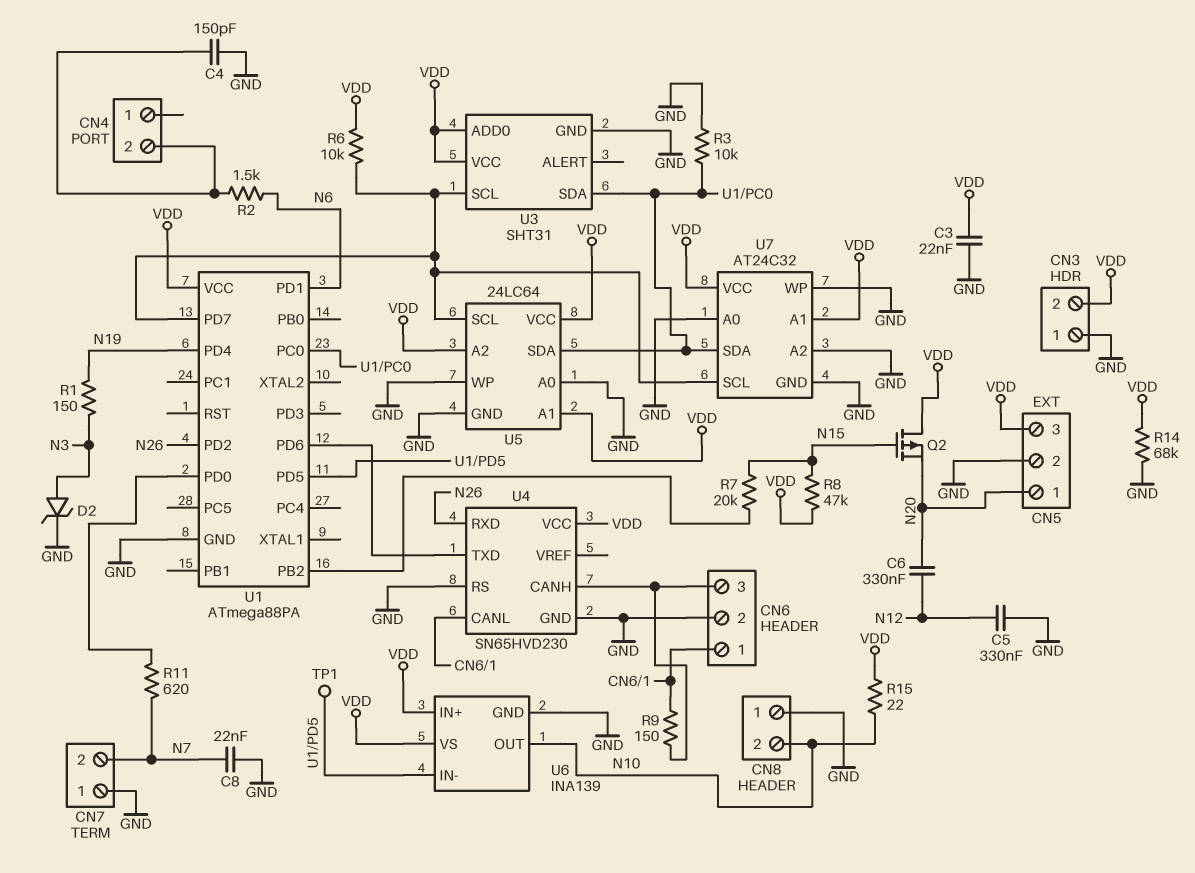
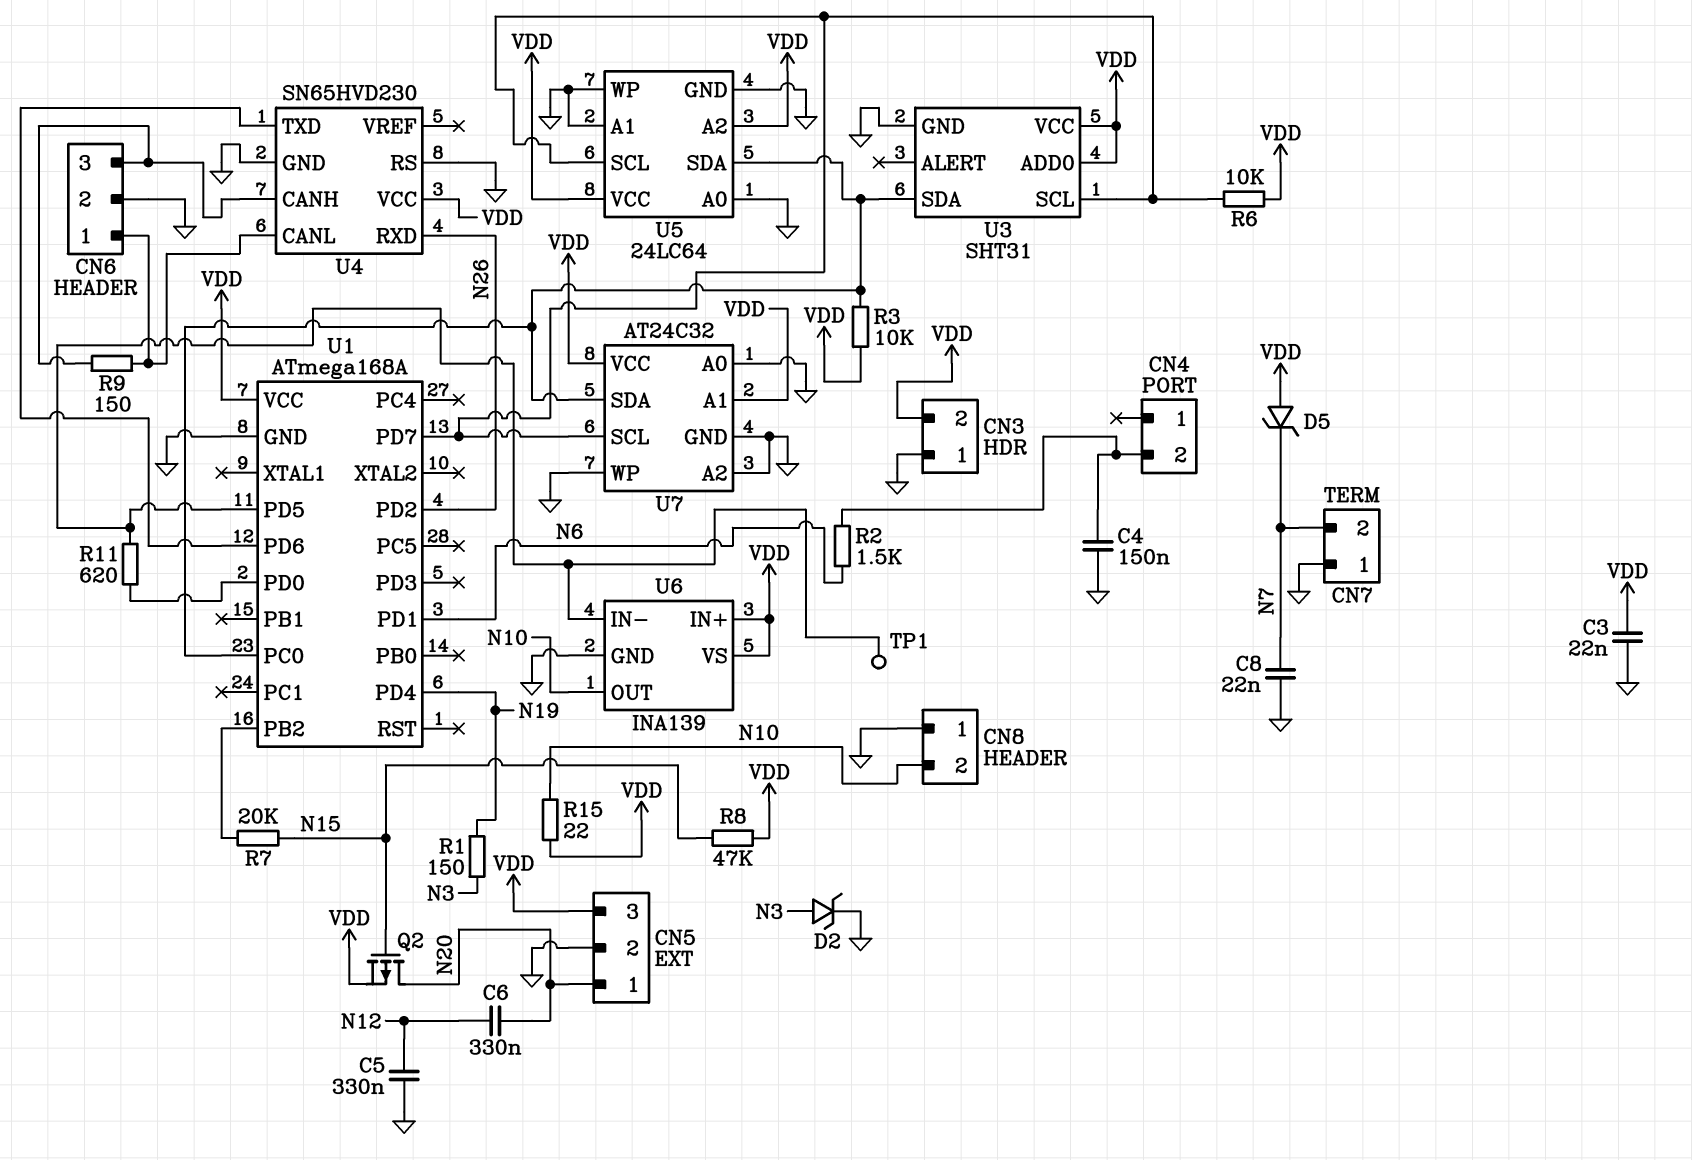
C4: 150pF (CN4/2, GND) -> 150nF (CN4/2, GND)
D5: none -> zener (A VDD, K N7)
Q2: PMOS (G N15, D VDD, S N20) -> PMOS (G N15, D N20, S VDD)
R3: 10k (GND, U1/PC0) -> 10k (U1/PC0, VDD)
R11: 620 (N7, U1/PD0) -> 620 (U1/PD0, U1/PD5)
R14: 68k (GND, VDD) -> none
U1: ATmega88PA -> ATmega168A
U5 pin A1: VDD -> GND

